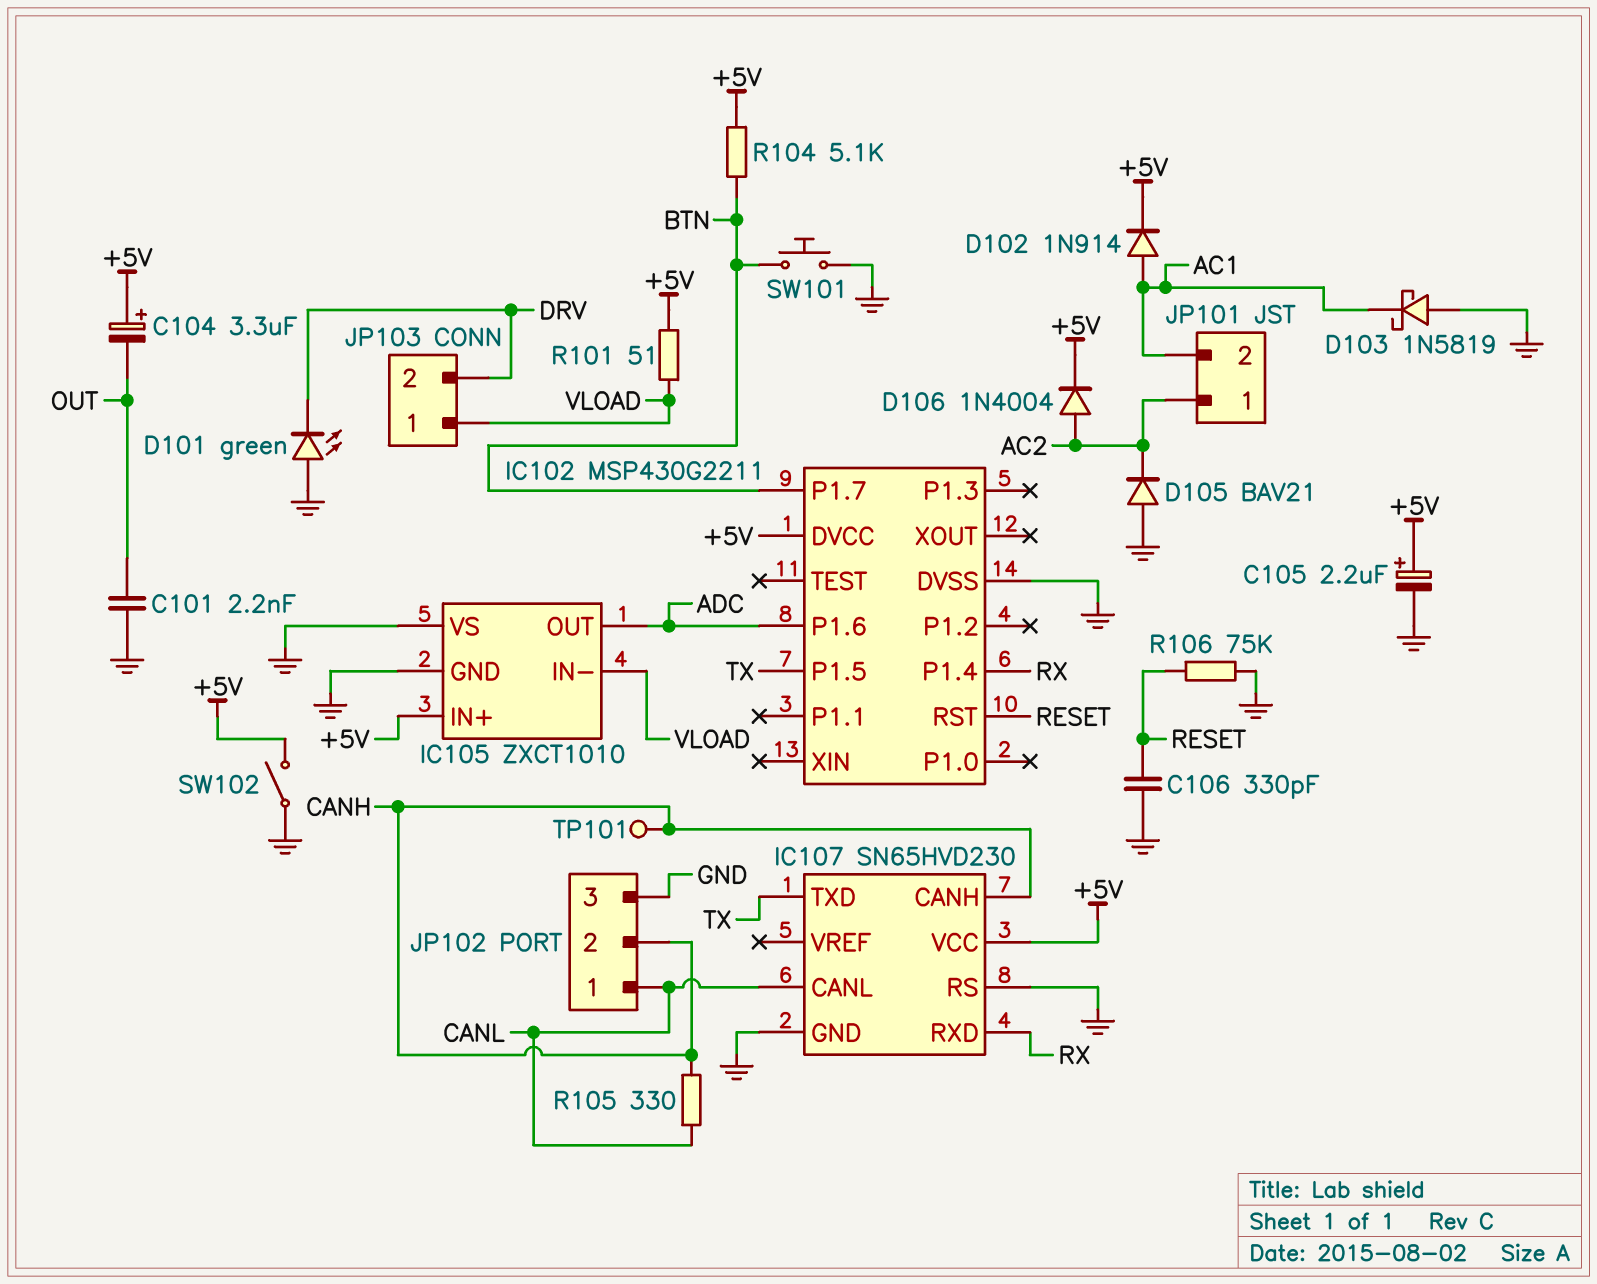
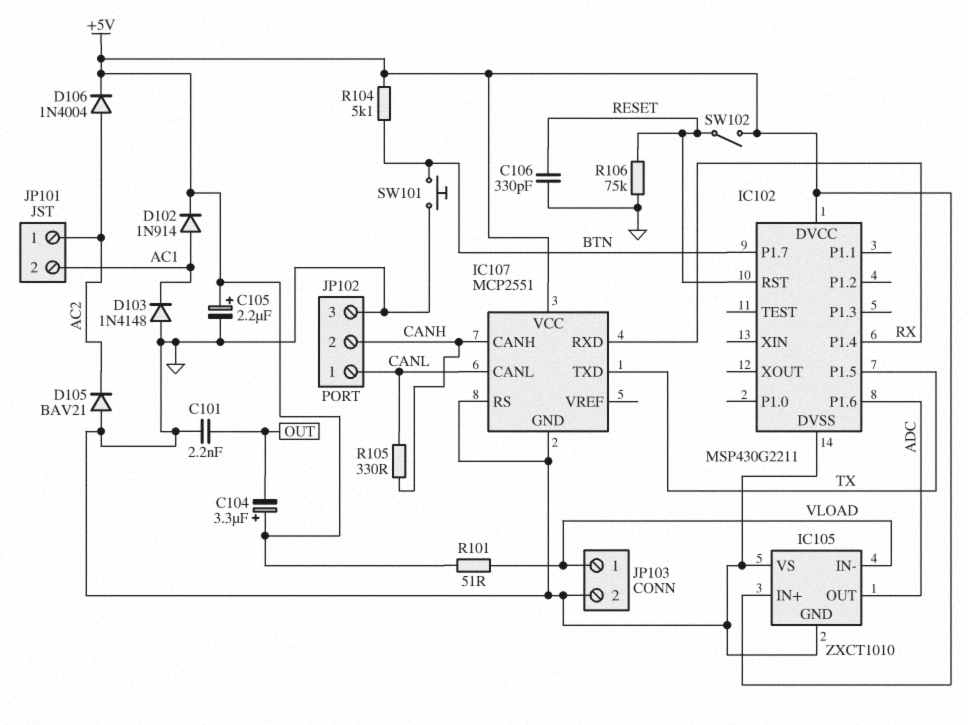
D101: LED green (A GND, K DRV) -> none
D103: schottky 1N5819 (A GND, K AC1) -> diode 1N4148 (A GND, K AC1)
IC107: SN65HVD230 -> MCP2551
JP103 pin 2: DRV -> GND
SW102: switch (+5V, GND) -> switch (+5V, RESET)
TP101: test point (CANH) -> none

